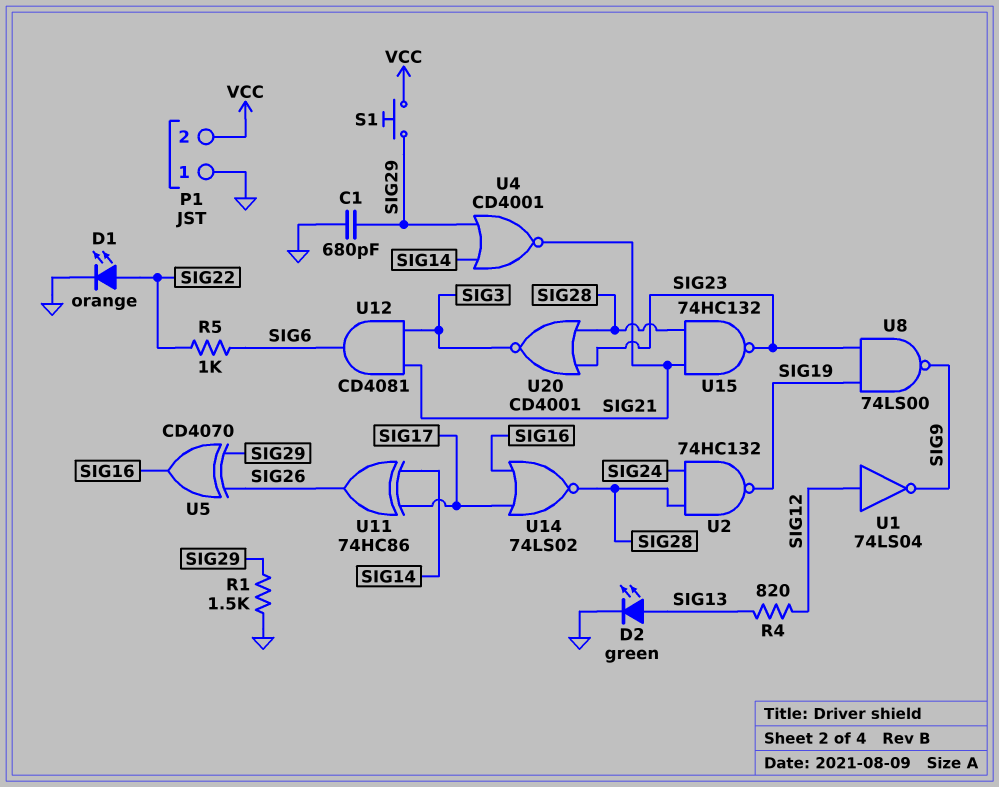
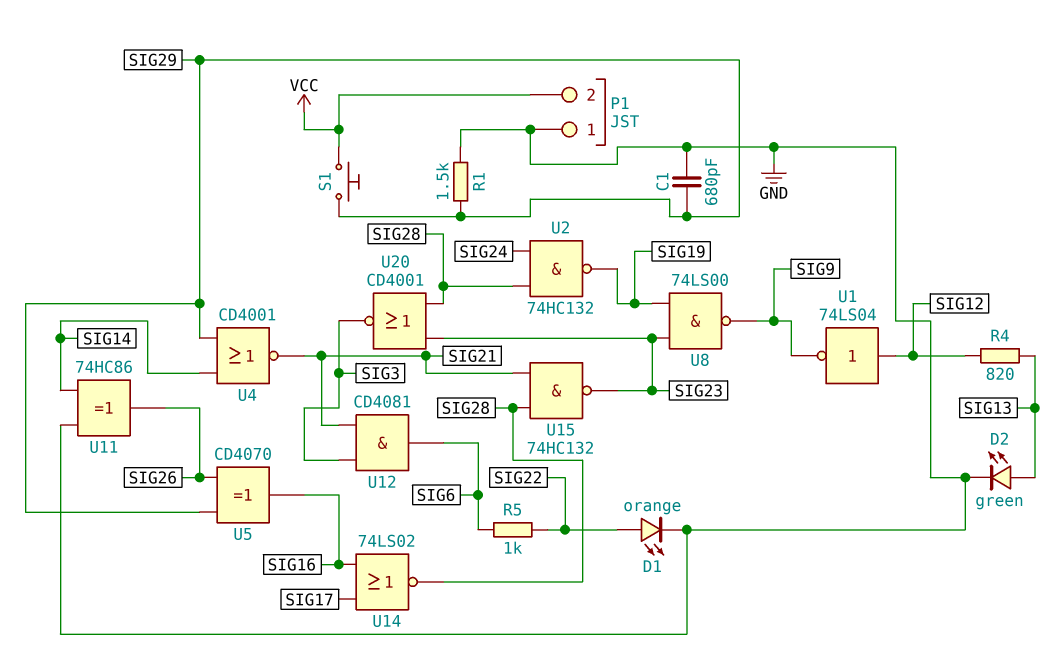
U11: XOR 74HC86 (in SIG14, in SIG17, out SIG26) -> XOR 74HC86 (in GND, in SIG14, out SIG26)

